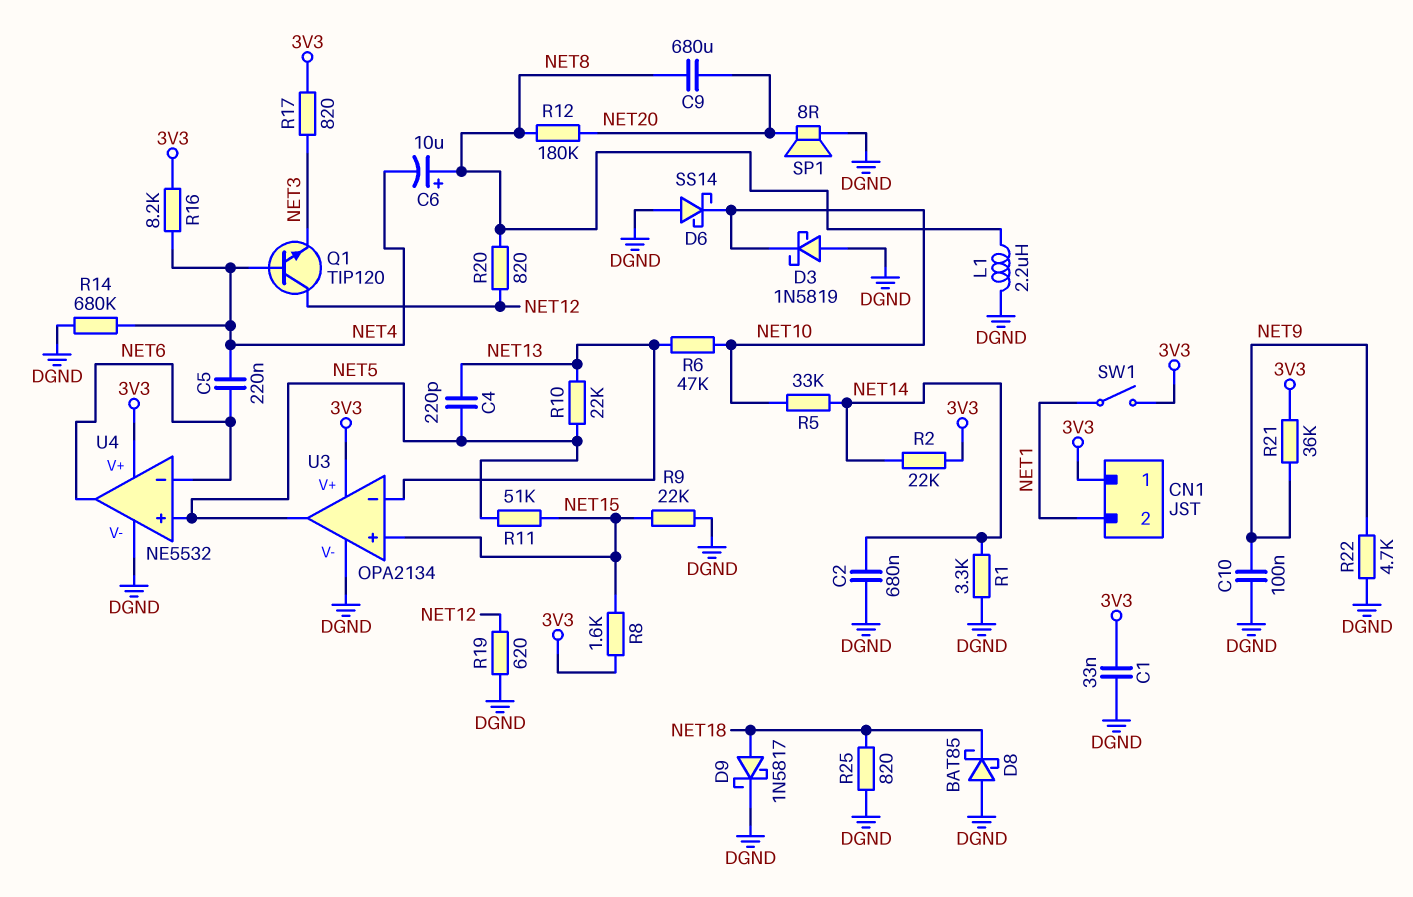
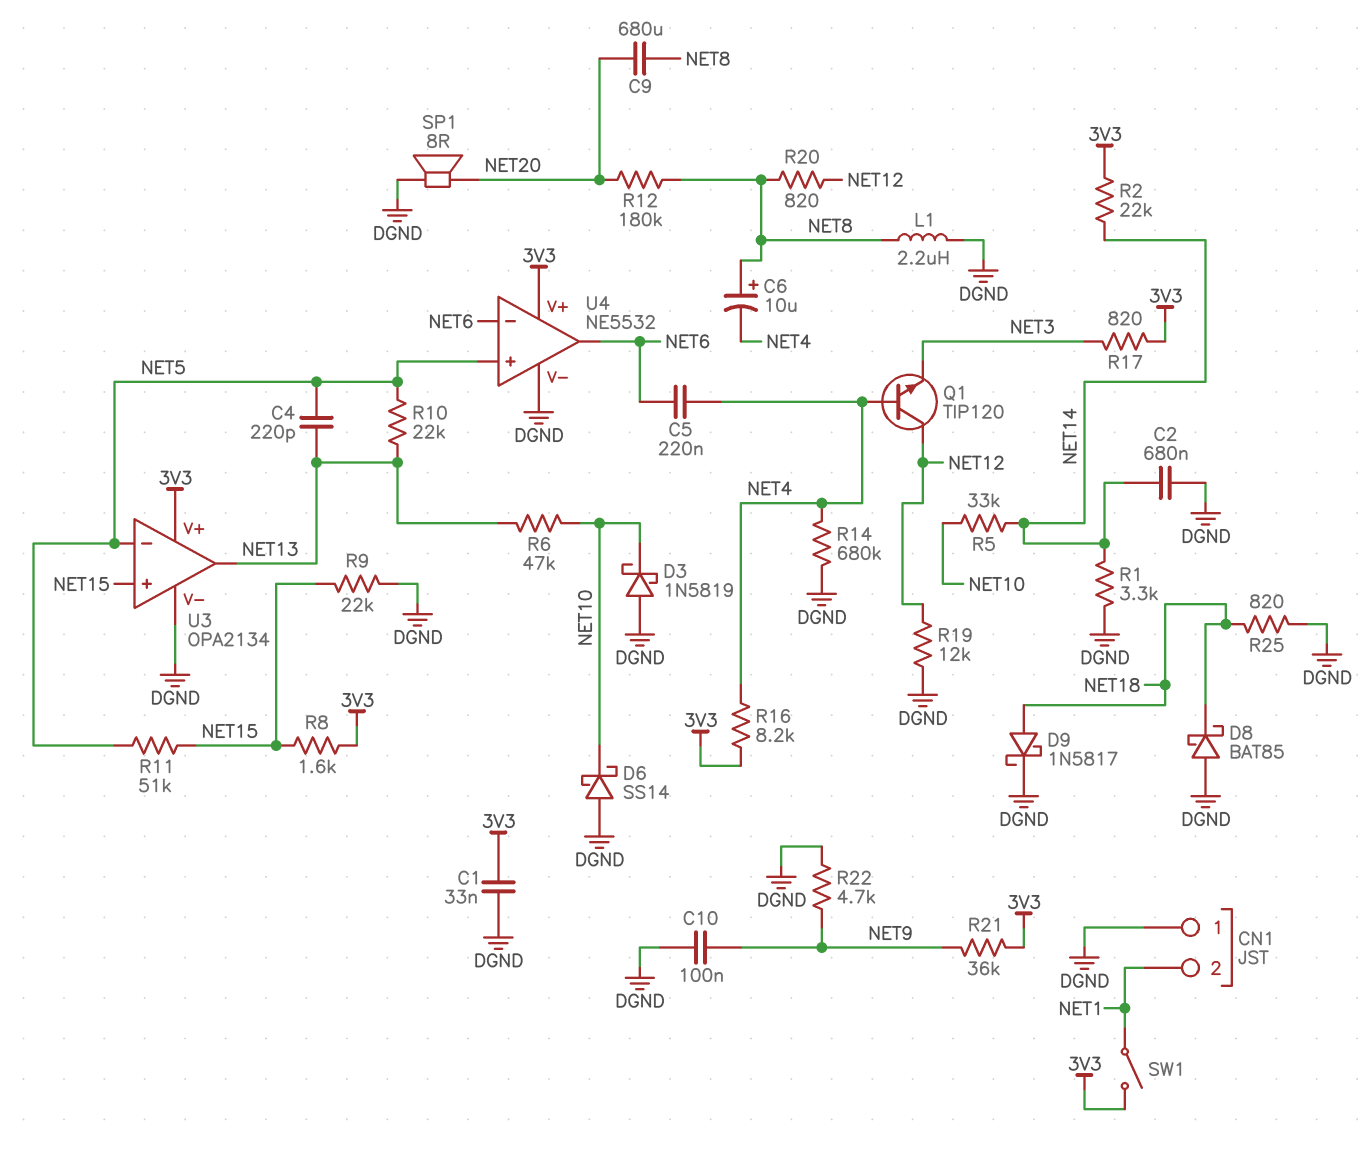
CN1 pin 1: 3V3 -> DGND
R19: 620 (DGND, NET12) -> 12k (DGND, NET12)
U3 pin in-: NET13 -> NET5
U3 pin out: NET5 -> NET13

